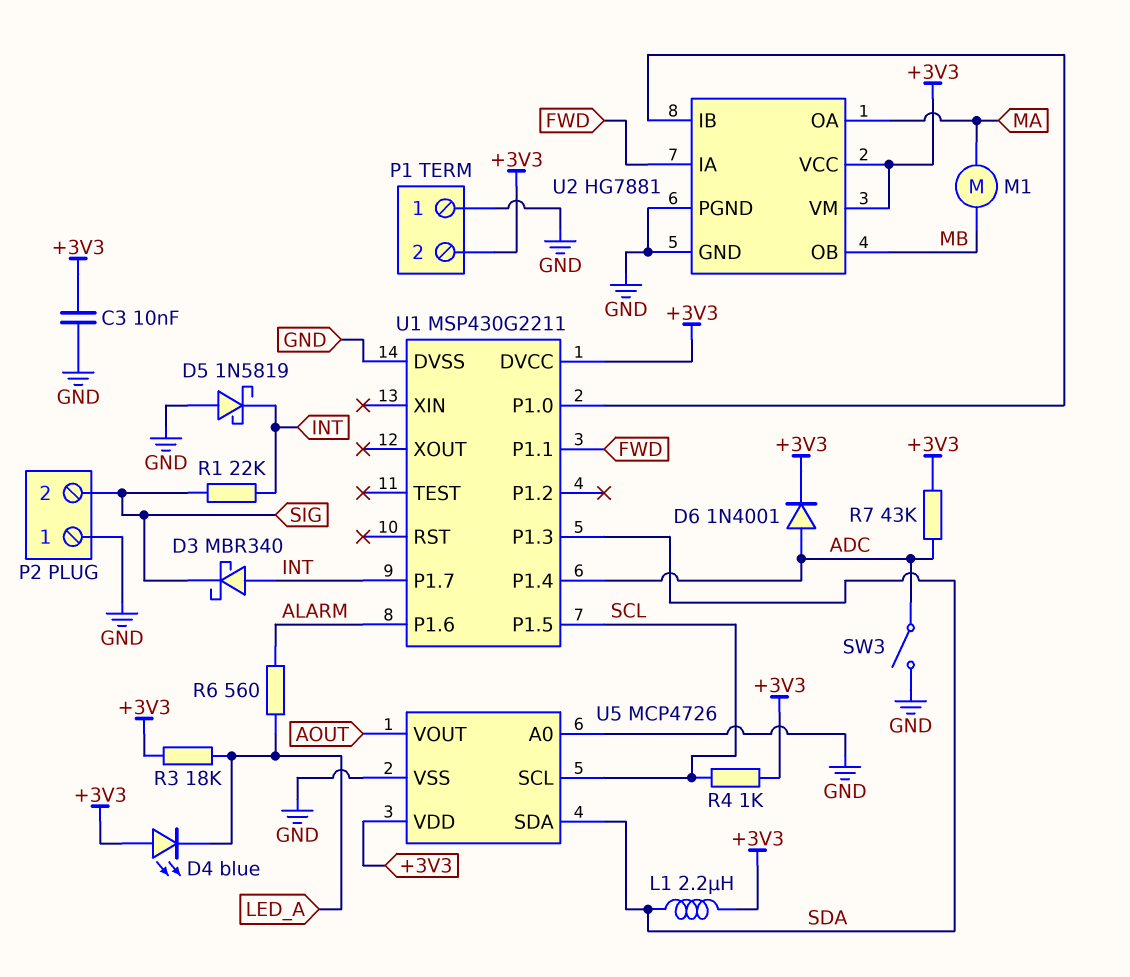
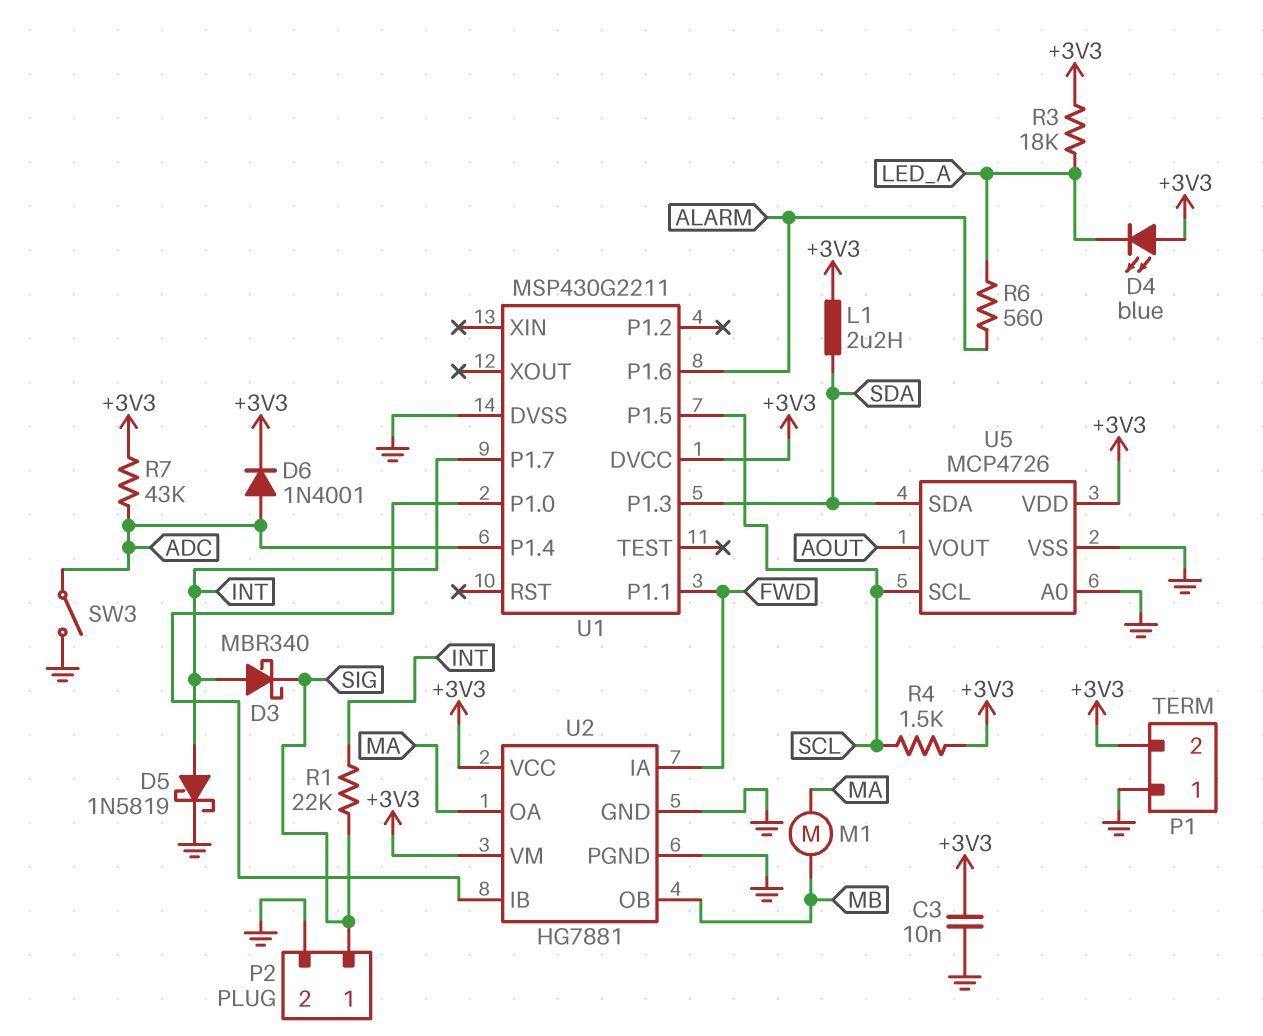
D5: schottky 1N5819 (A GND, K INT) -> schottky 1N5819 (A INT, K GND)
P2 pin 1: GND -> SIG
P2 pin 2: SIG -> GND
R4: 1k (+3V3, SCL) -> 1.5k (+3V3, SCL)

